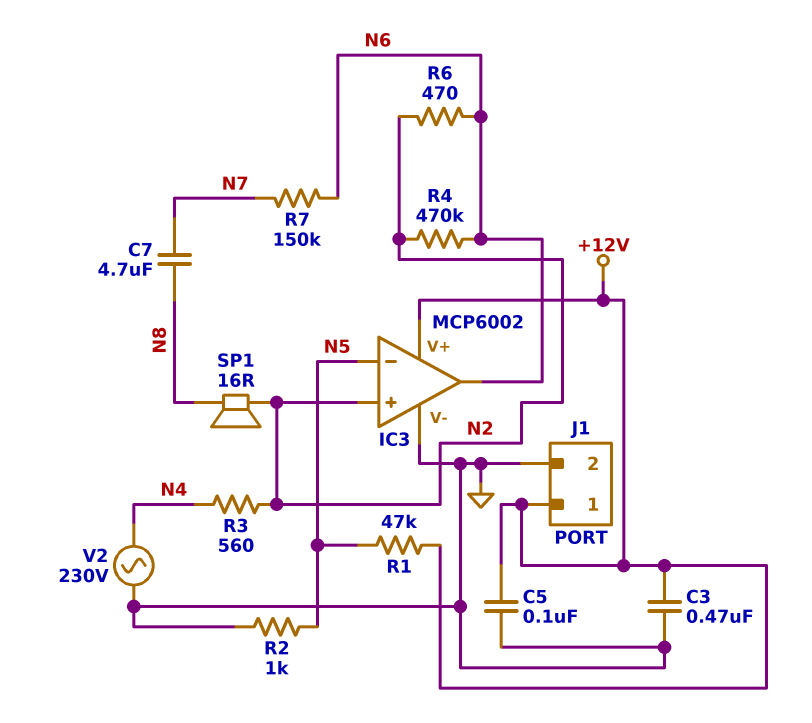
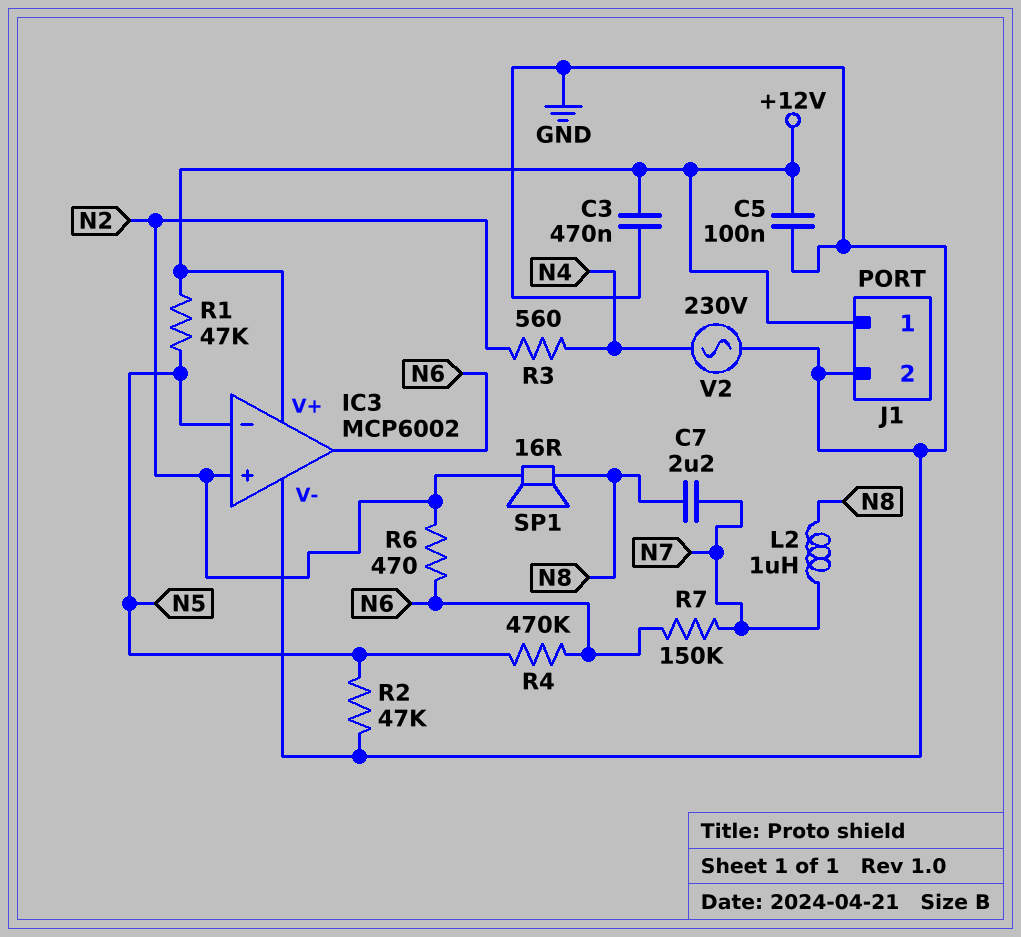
C7: 4.7uF (N7, N8) -> 2.2uF (N7, N8)
L2: none -> 1uH (N7, N8)
R2: 1k (GND, N5) -> 47k (GND, N5)
R4: 470k (N2, N6) -> 470k (N5, N6)

